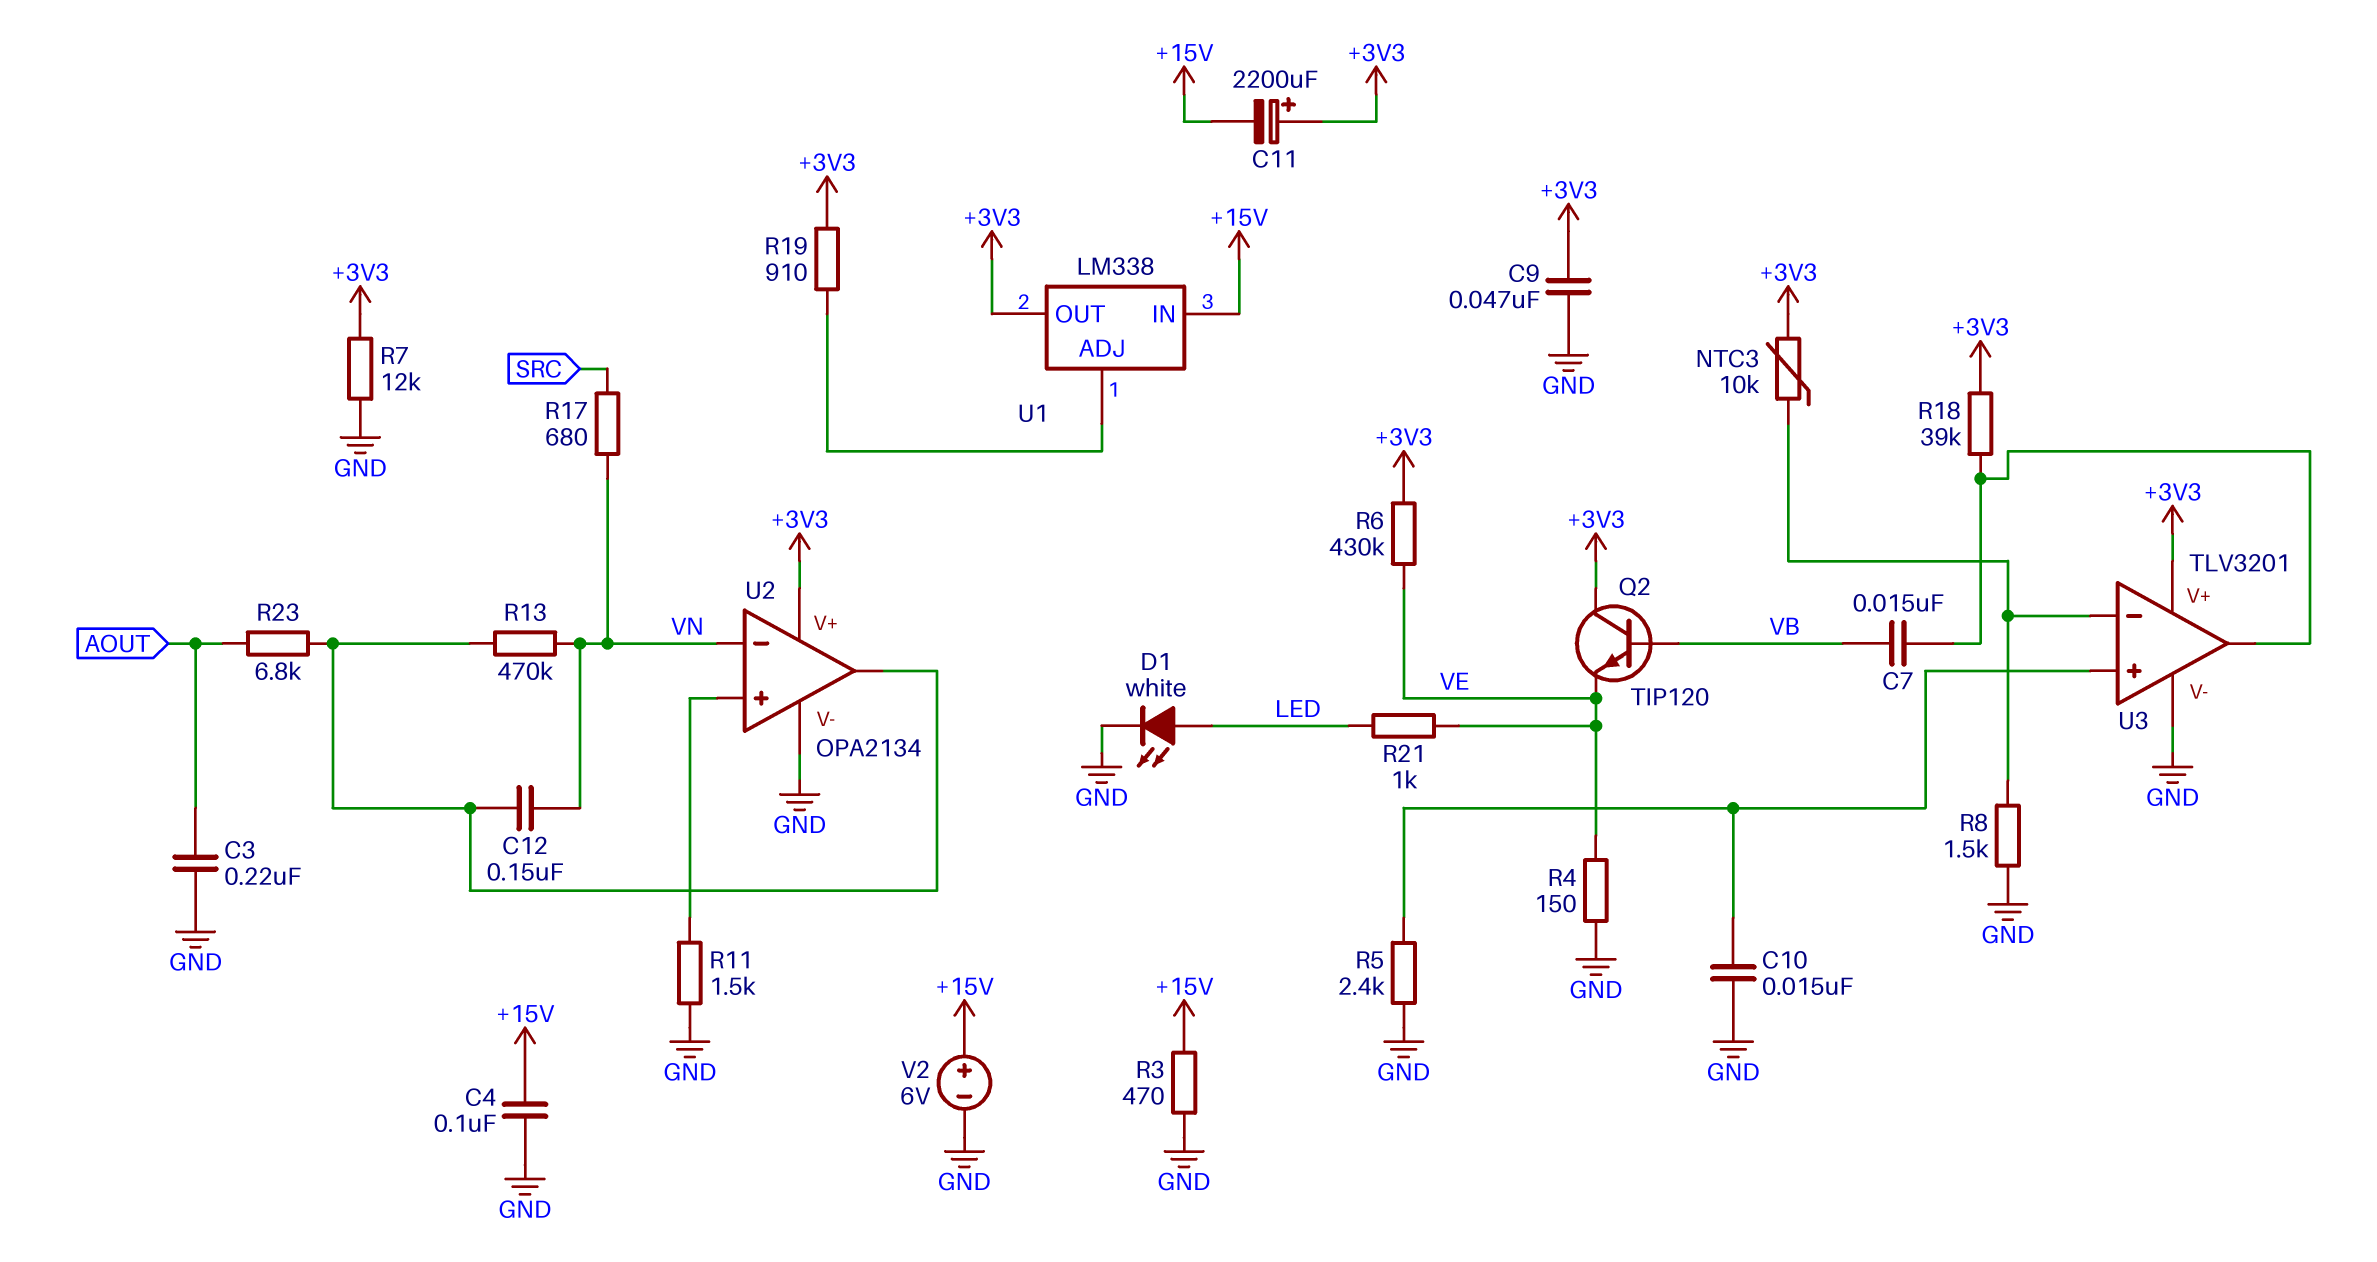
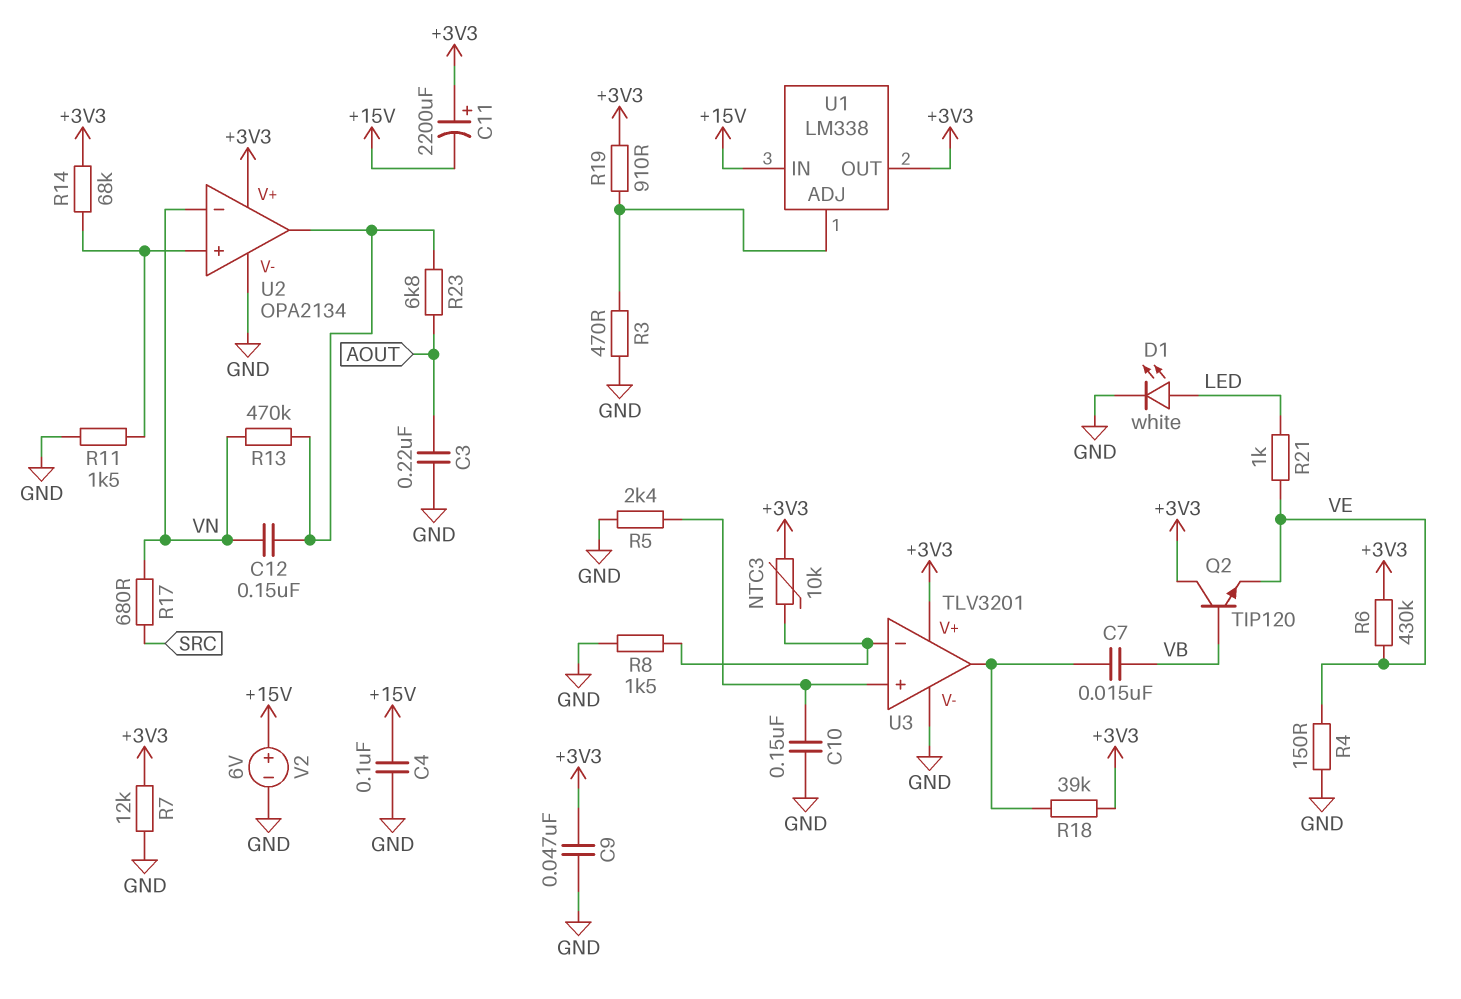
C10: 15nF (GND, U3/in+) -> 150nF (GND, U3/in+)
R3: 470 (+15V, GND) -> 470 (GND, U1/ADJ)
R14: none -> 68k (+3V3, U2/in+)

